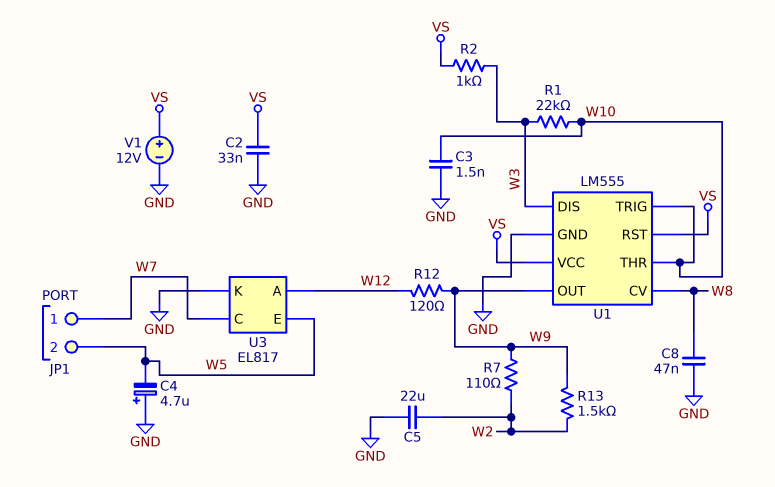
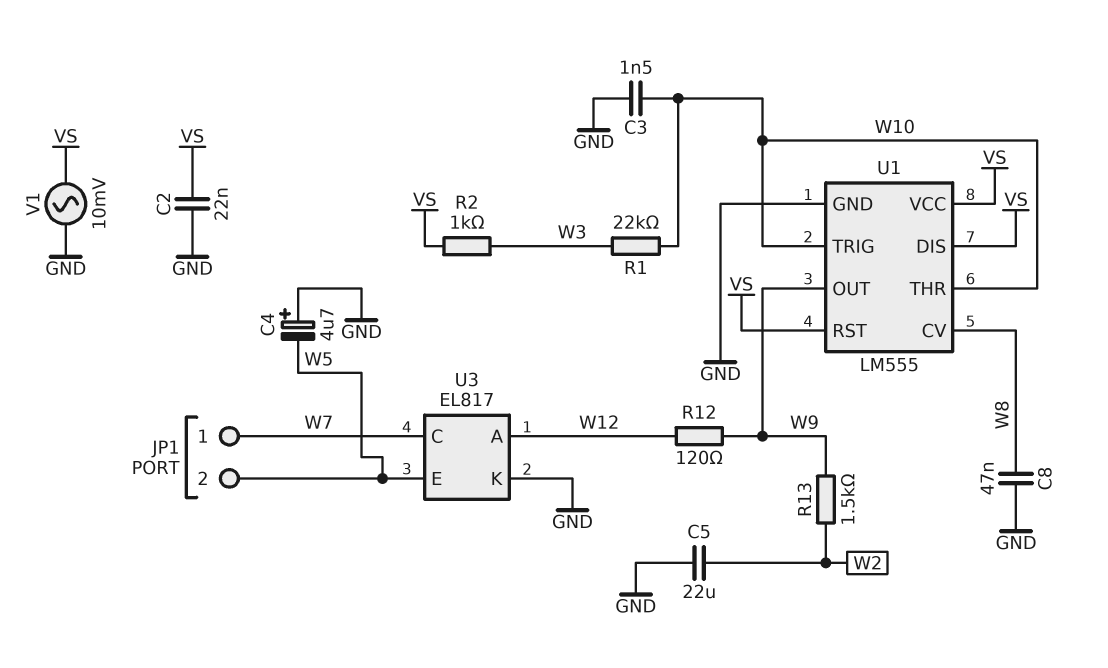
C2: 33nF (GND, VS) -> 22nF (GND, VS)
R7: 110 (W2, W9) -> none
U1 pin DIS: W3 -> VS
V1: 12V (plus VS, minus GND) -> AC 10mV (GND, VS)

